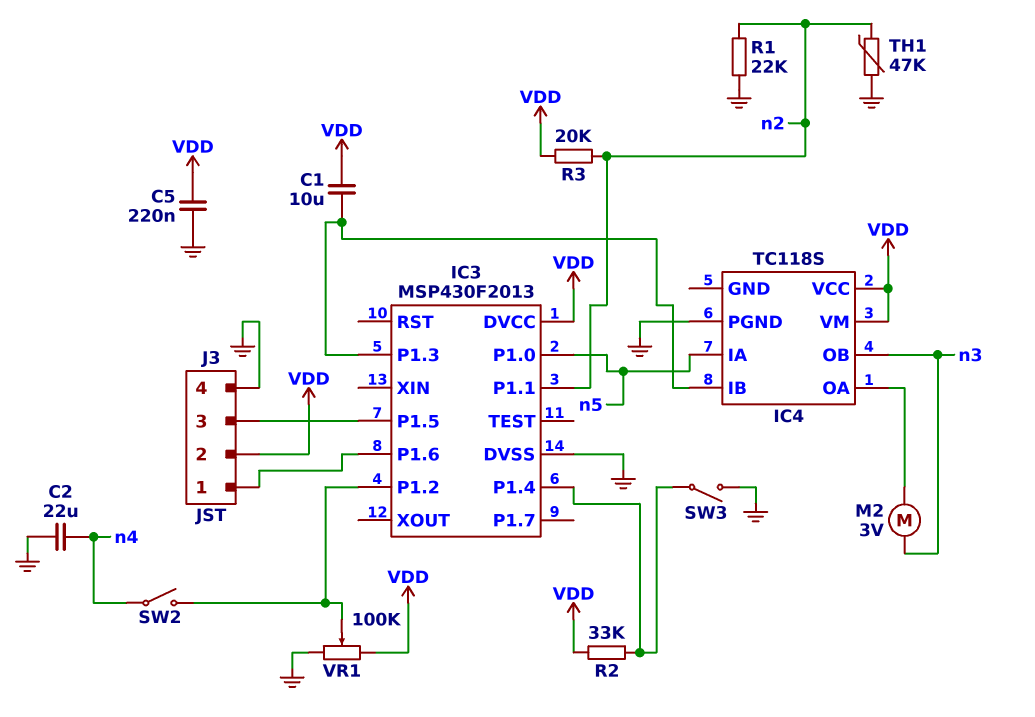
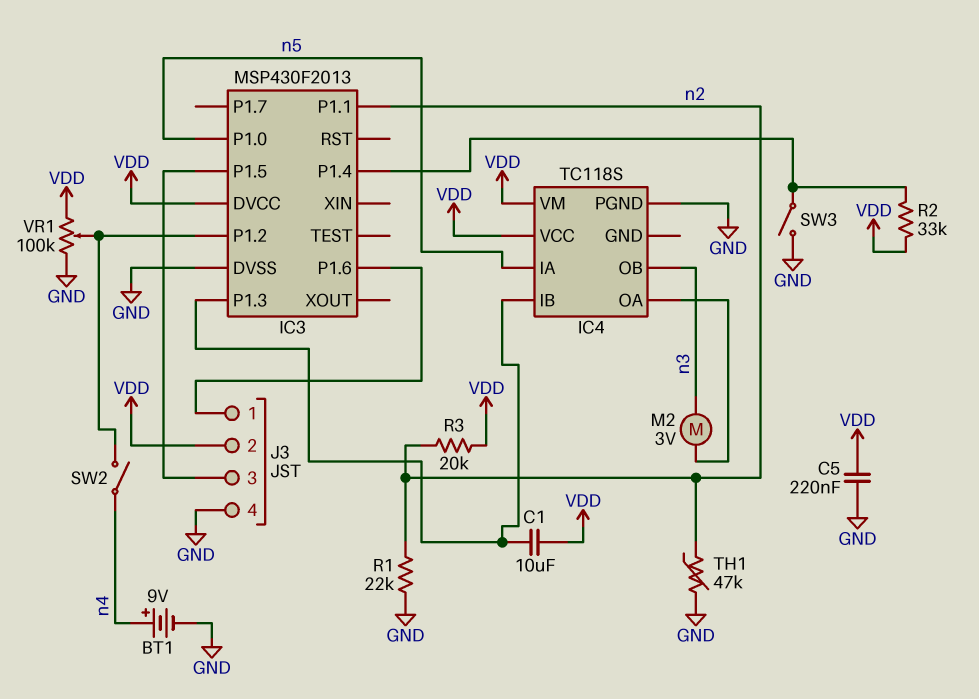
BT1: none -> 9V (plus n4, minus GND)
C2: 22uF (GND, n4) -> none

